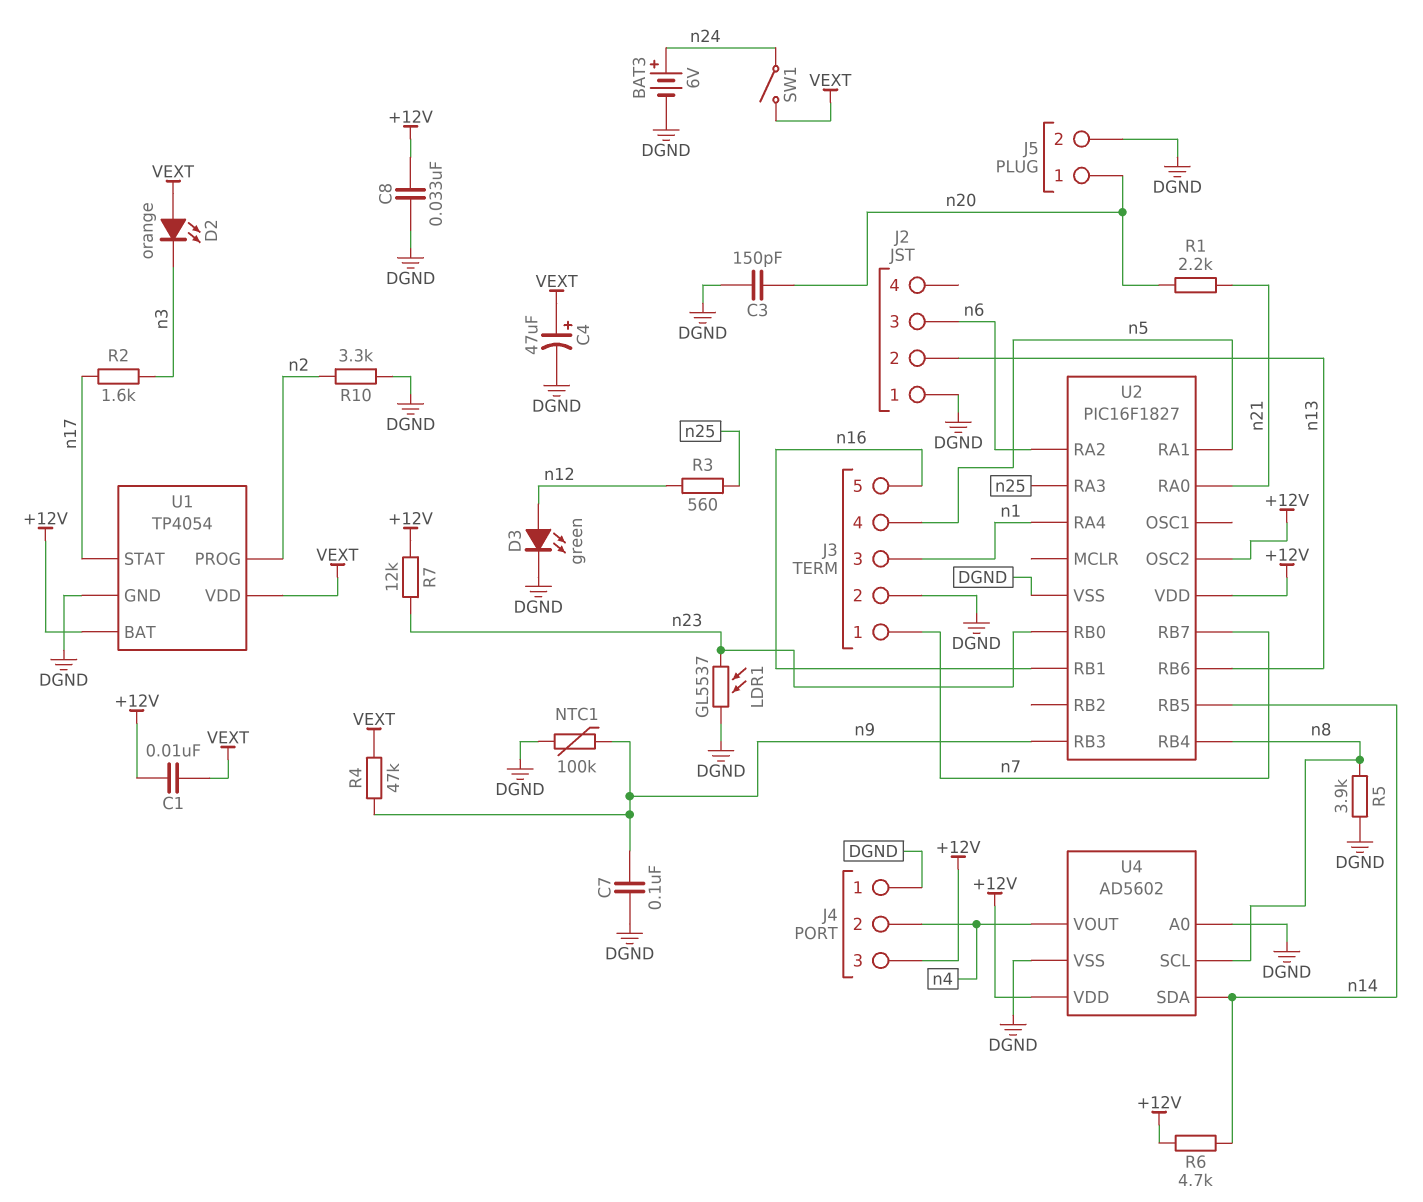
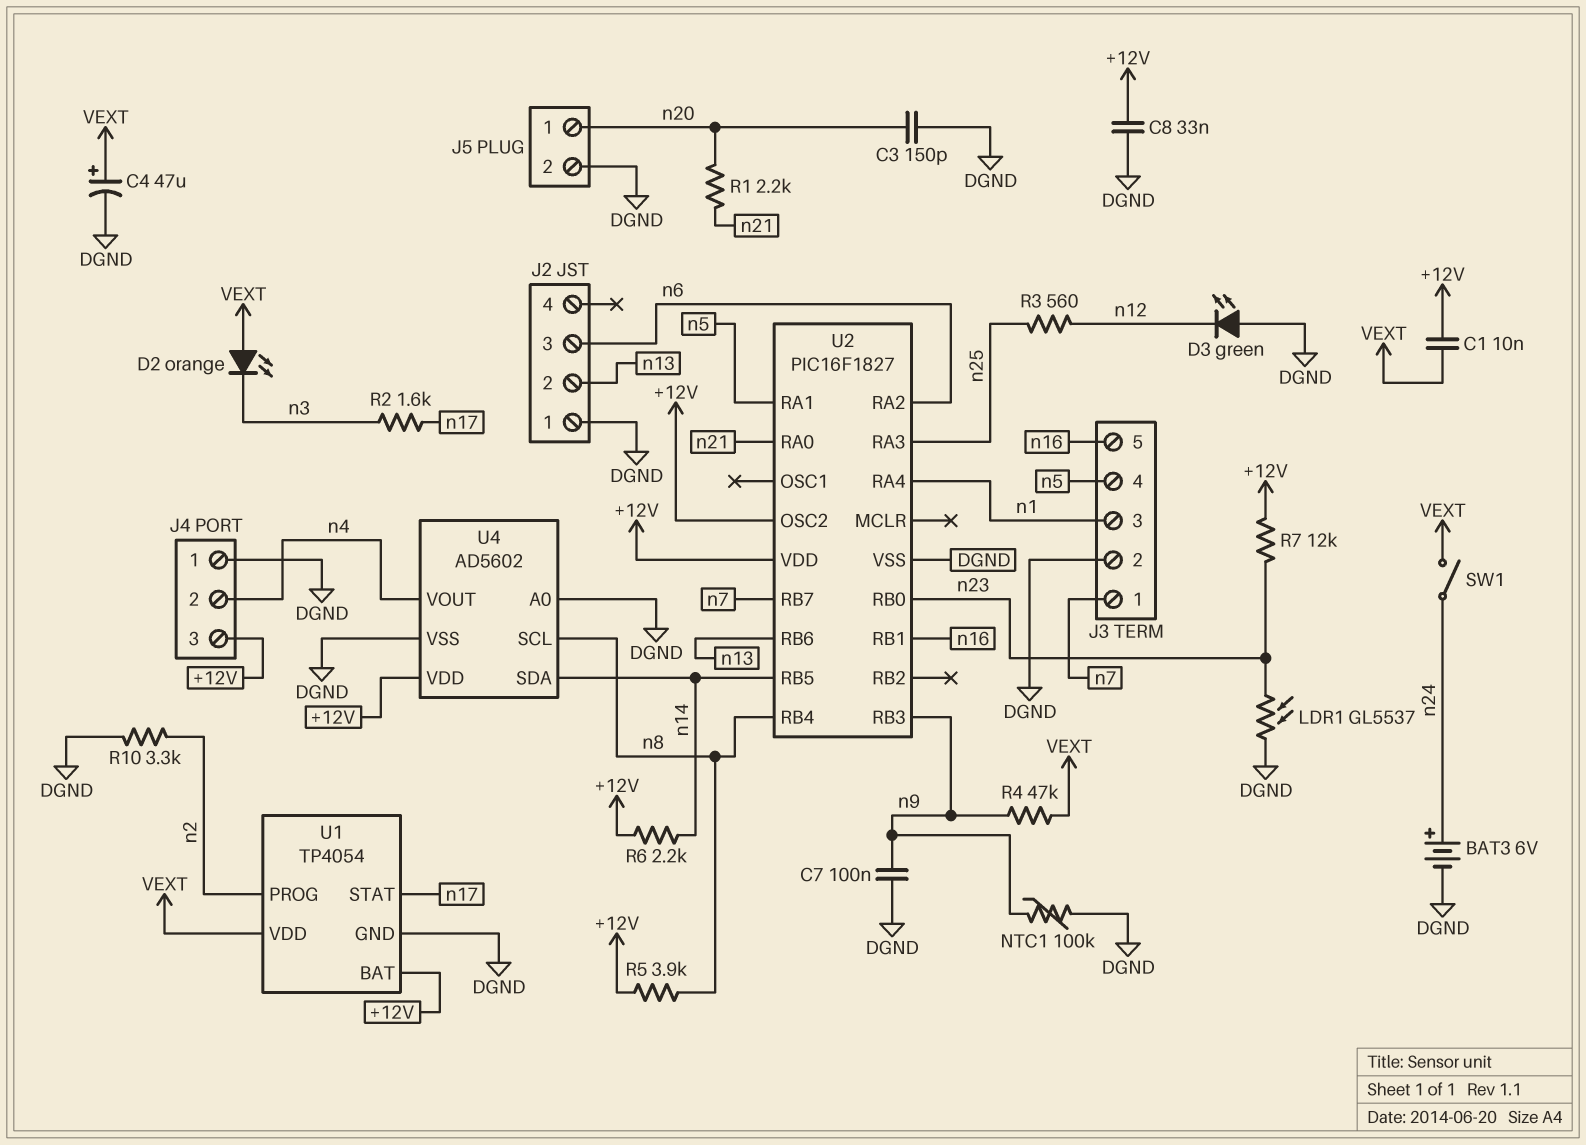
D3: LED green (A n12, K DGND) -> LED green (A DGND, K n12)
R5: 3.9k (DGND, n8) -> 3.9k (+12V, n8)
R6: 4.7k (+12V, n14) -> 2.2k (+12V, n14)

